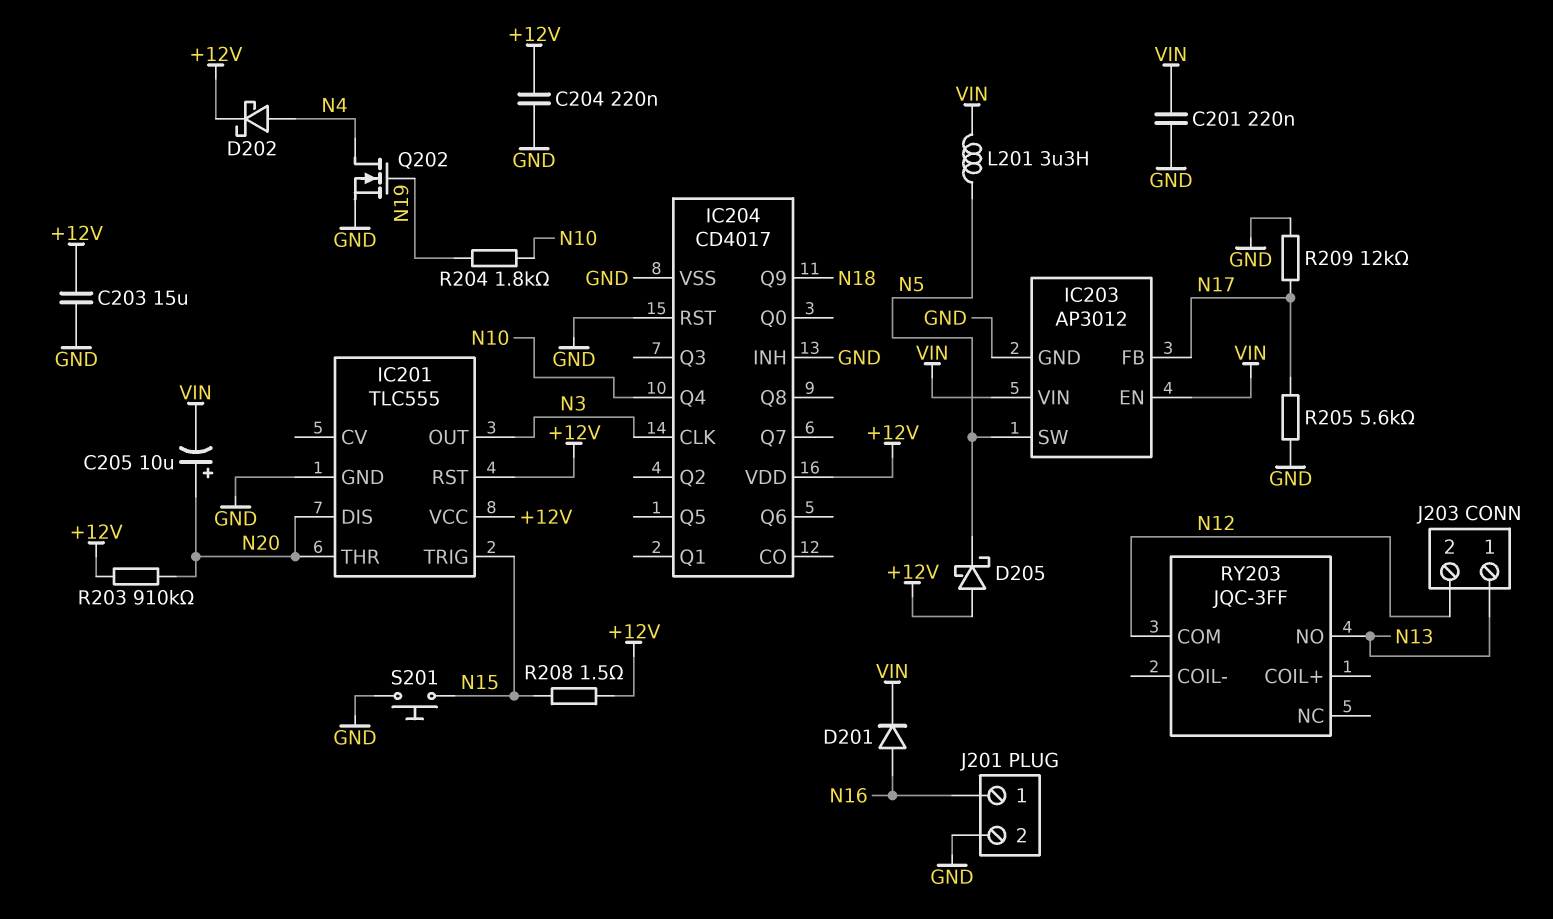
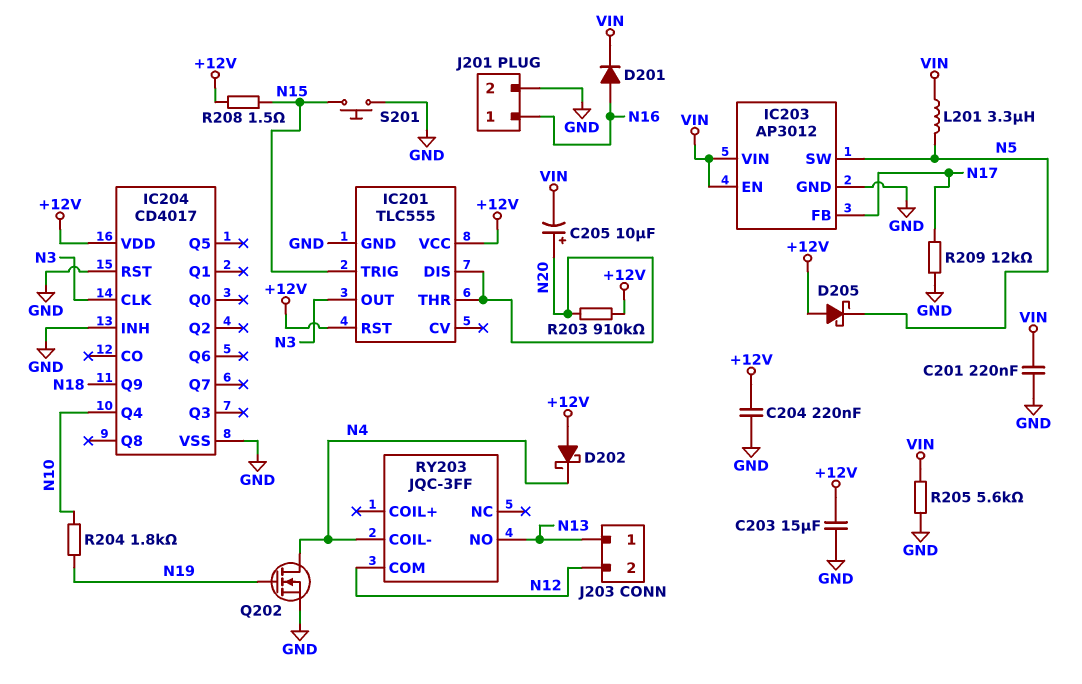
D202: schottky (A N4, K +12V) -> schottky (A +12V, K N4)
R205: 5.6k (GND, N17) -> 5.6k (GND, VIN)
RY203 pin COIL-: none -> N4

